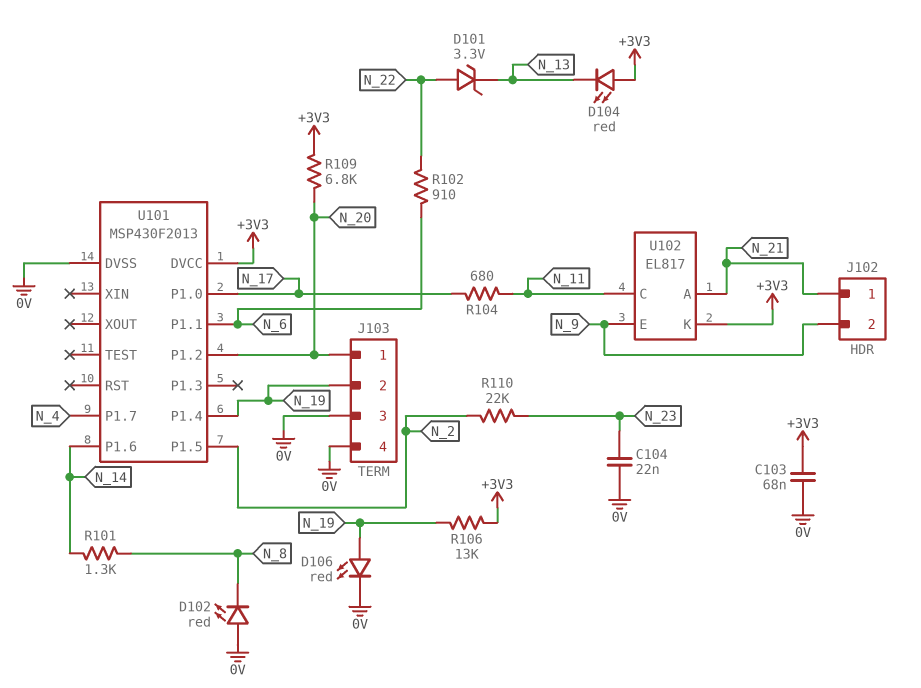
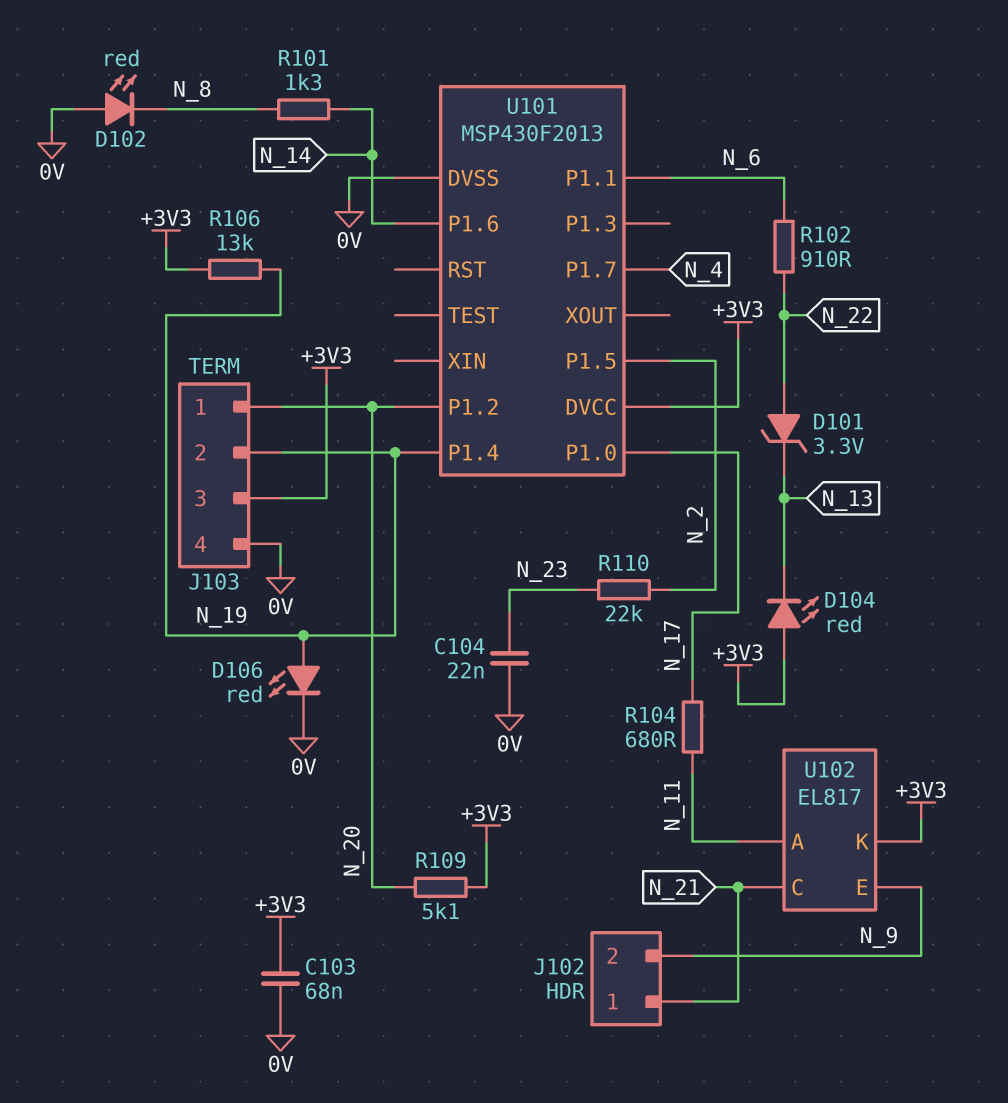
J103 pin 3: 0V -> +3V3
R109: 6.8k (+3V3, N_20) -> 5.1k (+3V3, N_20)
U102 pin A: N_21 -> N_11
U102 pin C: N_11 -> N_21

